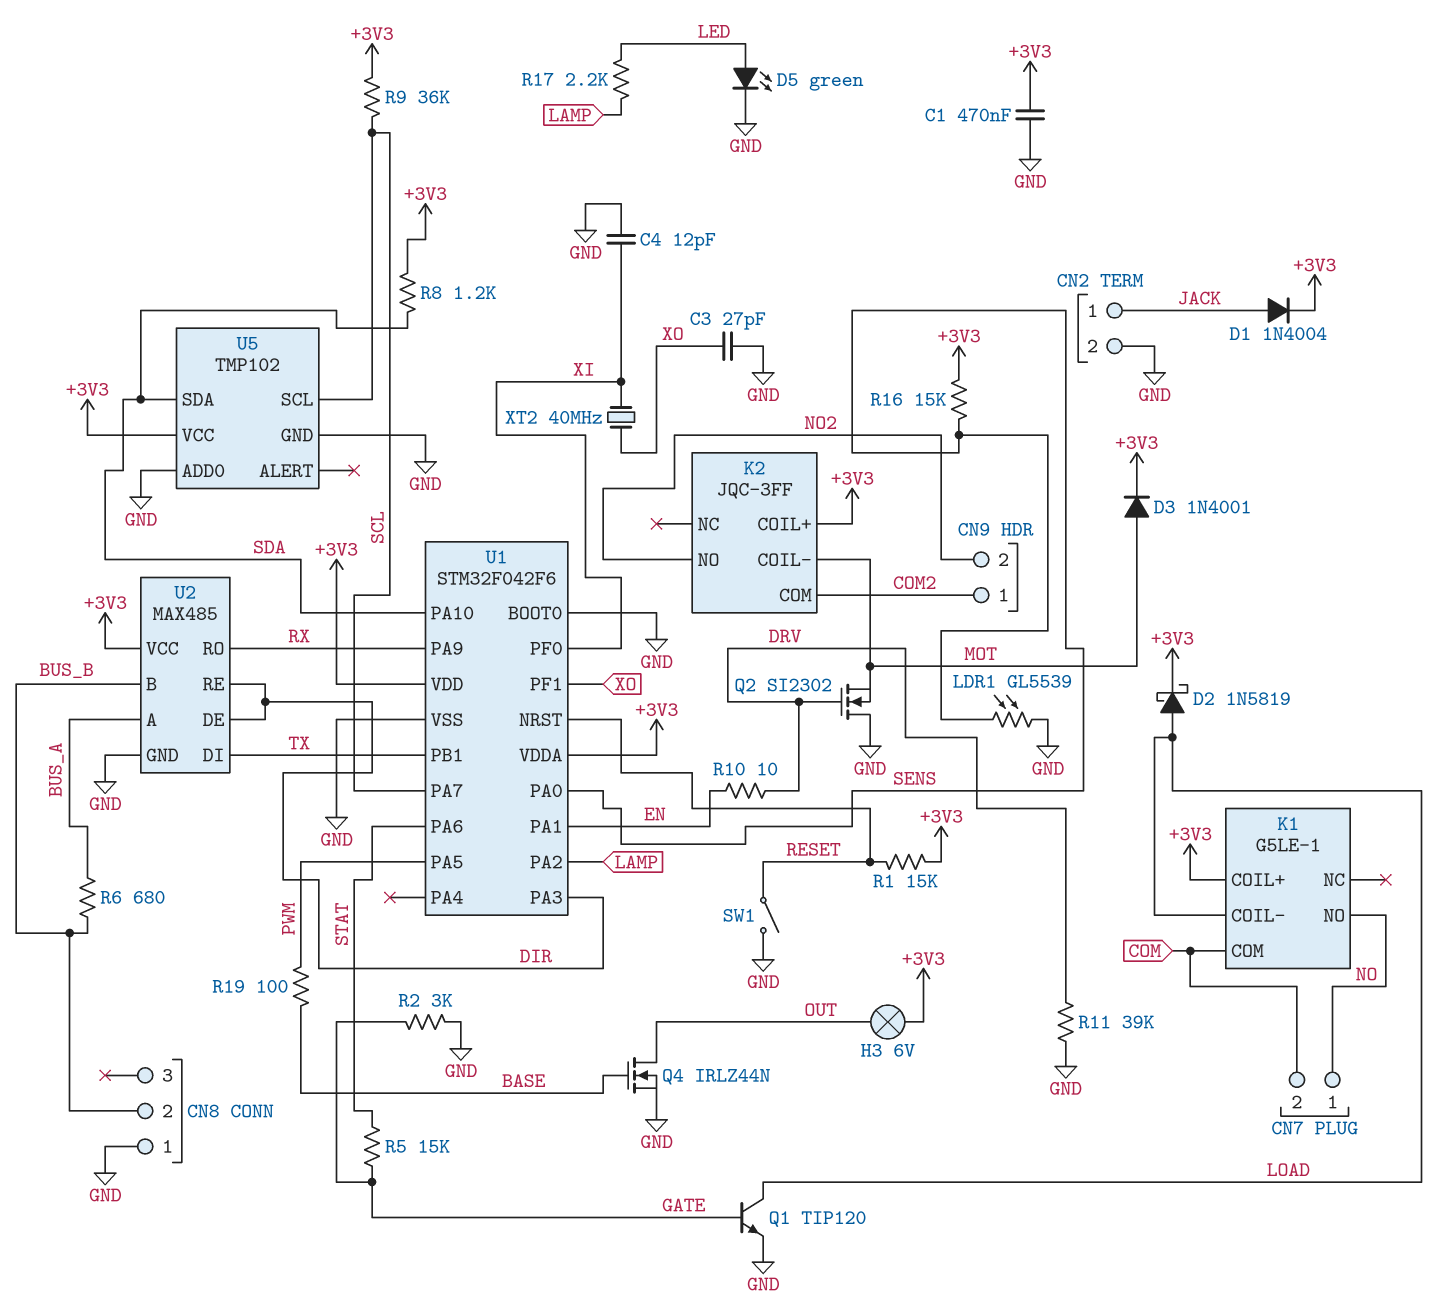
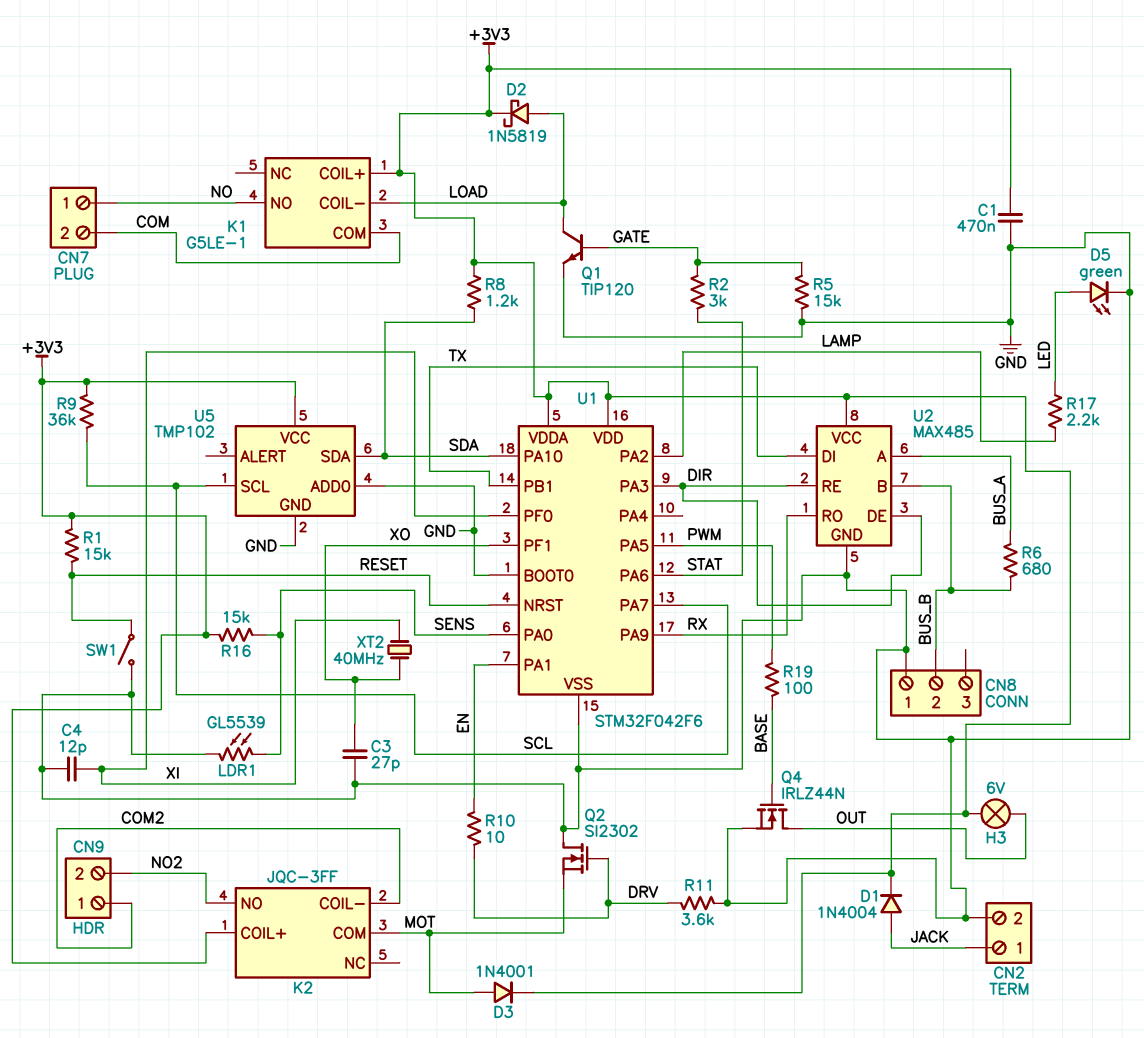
K2 pin COIL-: MOT -> COM2
K2 pin COM: COM2 -> MOT
R2: 3k (GATE, GND) -> 3k (GATE, STAT)
R5: 15k (GATE, STAT) -> 15k (GATE, GND)
R11: 39k (DRV, GND) -> 3.6k (DRV, GND)

